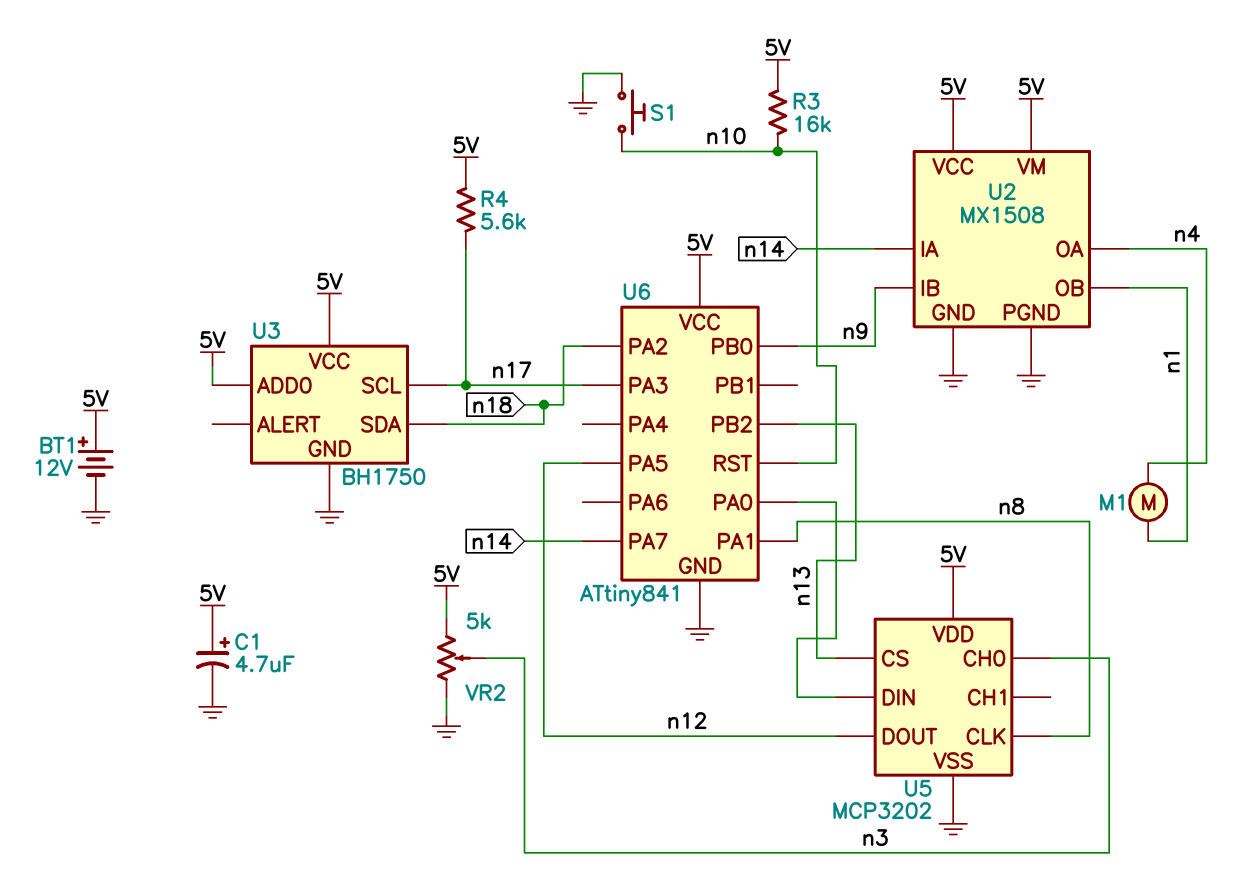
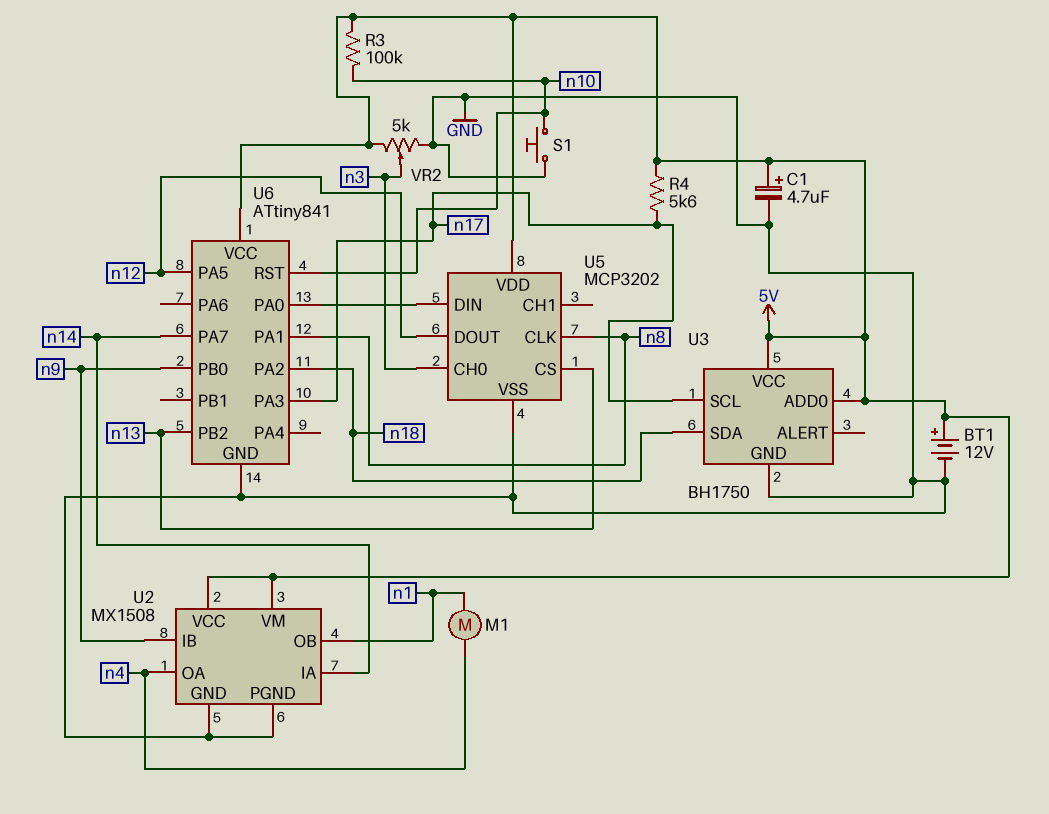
R3: 16k (5V, n10) -> 100k (5V, n10)

